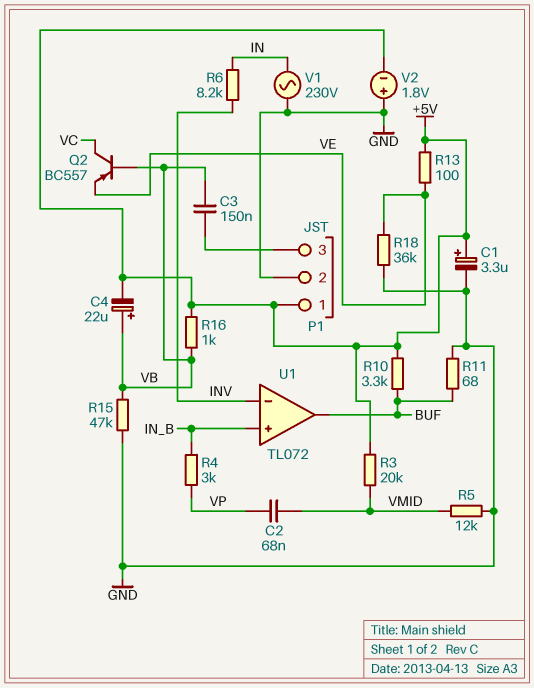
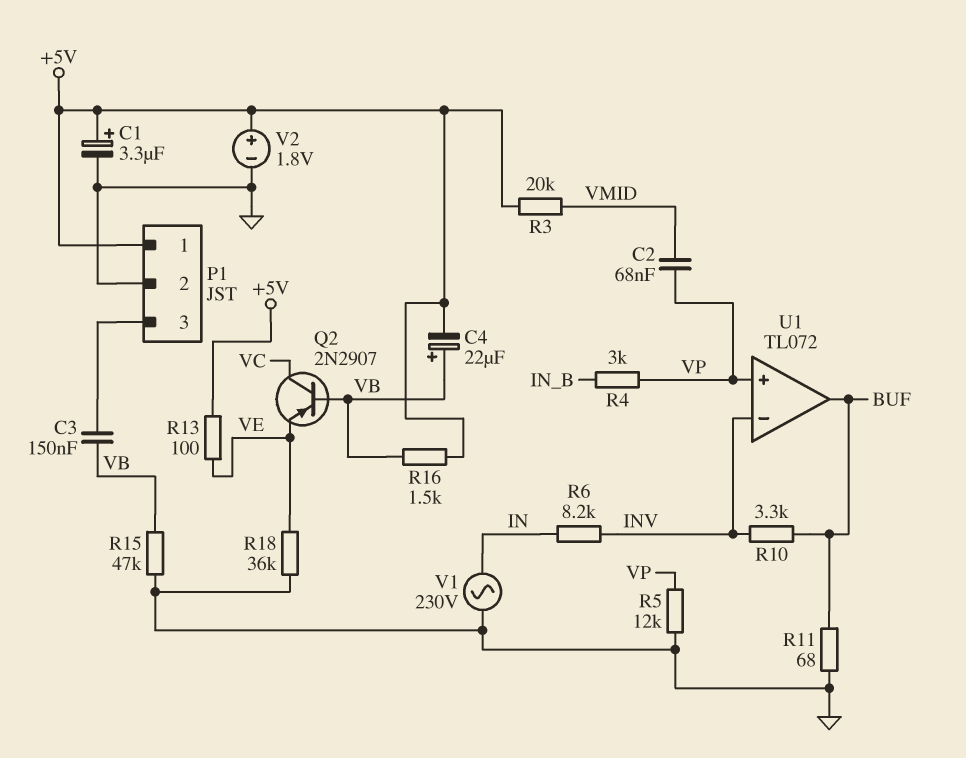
Q2: PNP BC557 (B VB, C VC, E VE) -> PNP 2N2907 (B VB, C VC, E VE)
R5: 12k (GND, VMID) -> 12k (GND, VP)
R10: 3.3k (+5V, BUF) -> 3.3k (BUF, INV)
R16: 1k (+5V, VB) -> 1.5k (+5V, VB)
U1 pin in+: IN_B -> VP
V2: 1.8V (plus GND, minus +5V) -> 1.8V (plus +5V, minus GND)

